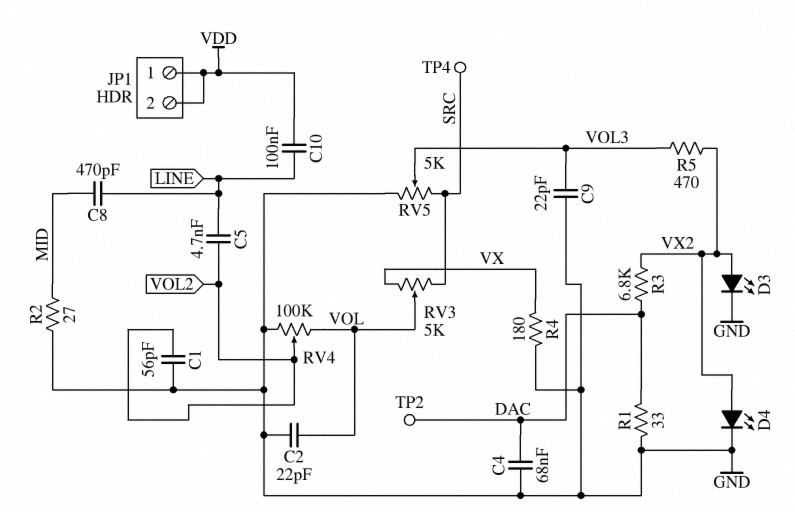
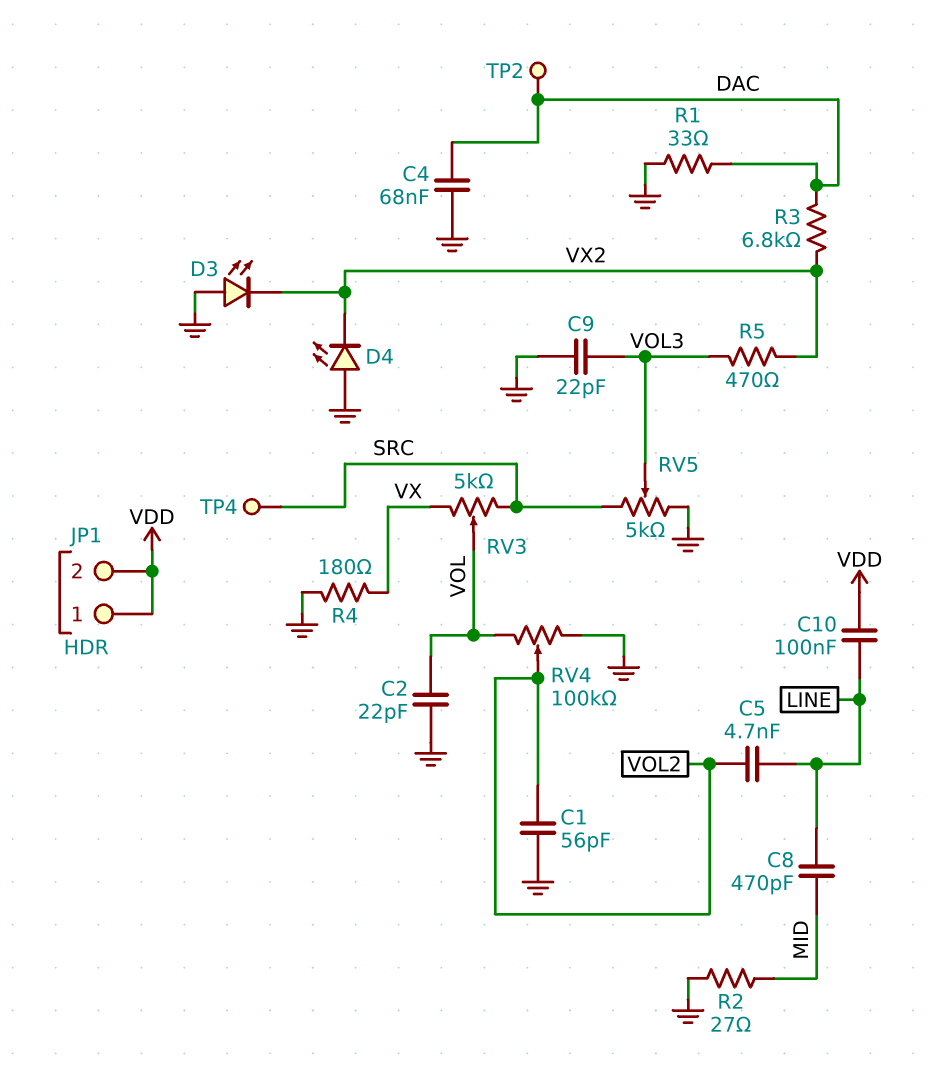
D3: LED (A VX2, K GND) -> LED (A GND, K VX2)
D4: LED (A VX2, K GND) -> LED (A GND, K VX2)

